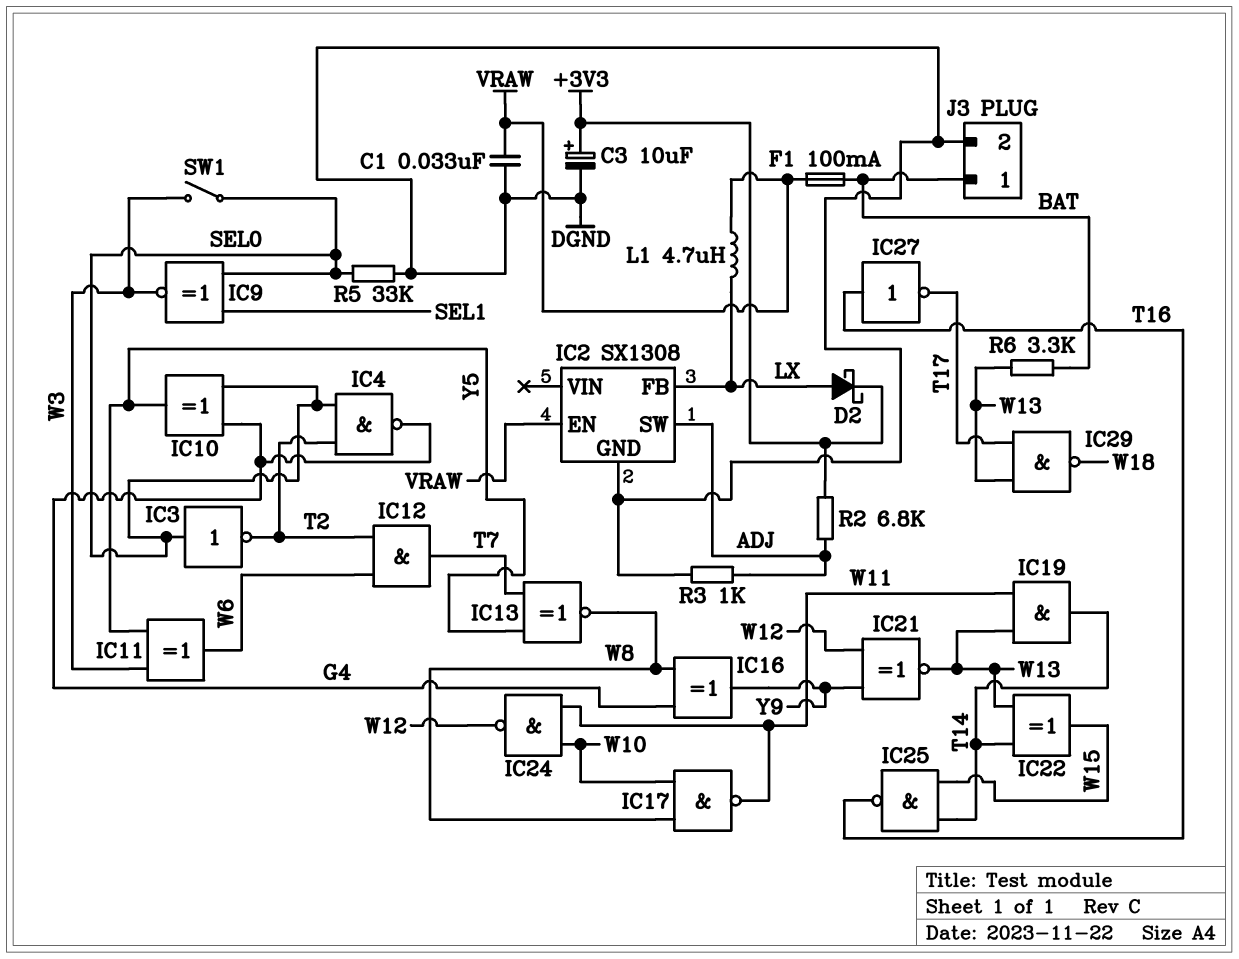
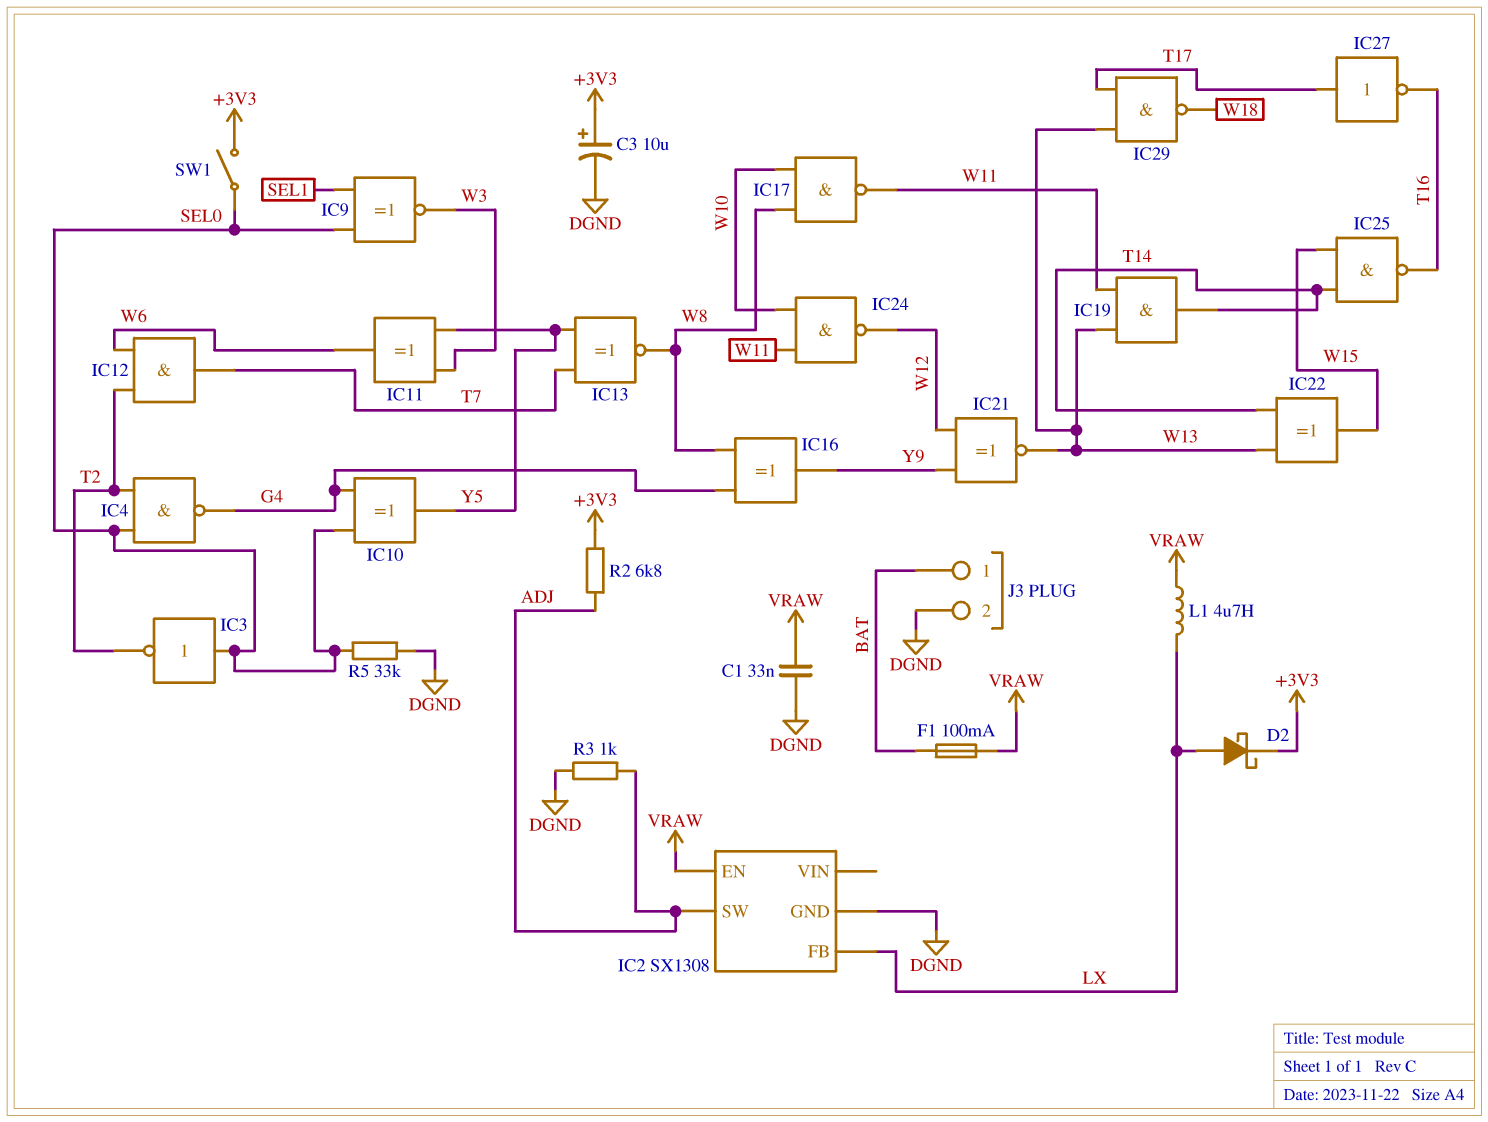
IC27: NOT (in T16, out T17) -> NOT (in T17, out T16)
R6: 3.3k (BAT, W13) -> none
SW1: switch (SEL0, W3) -> switch (+3V3, SEL0)

